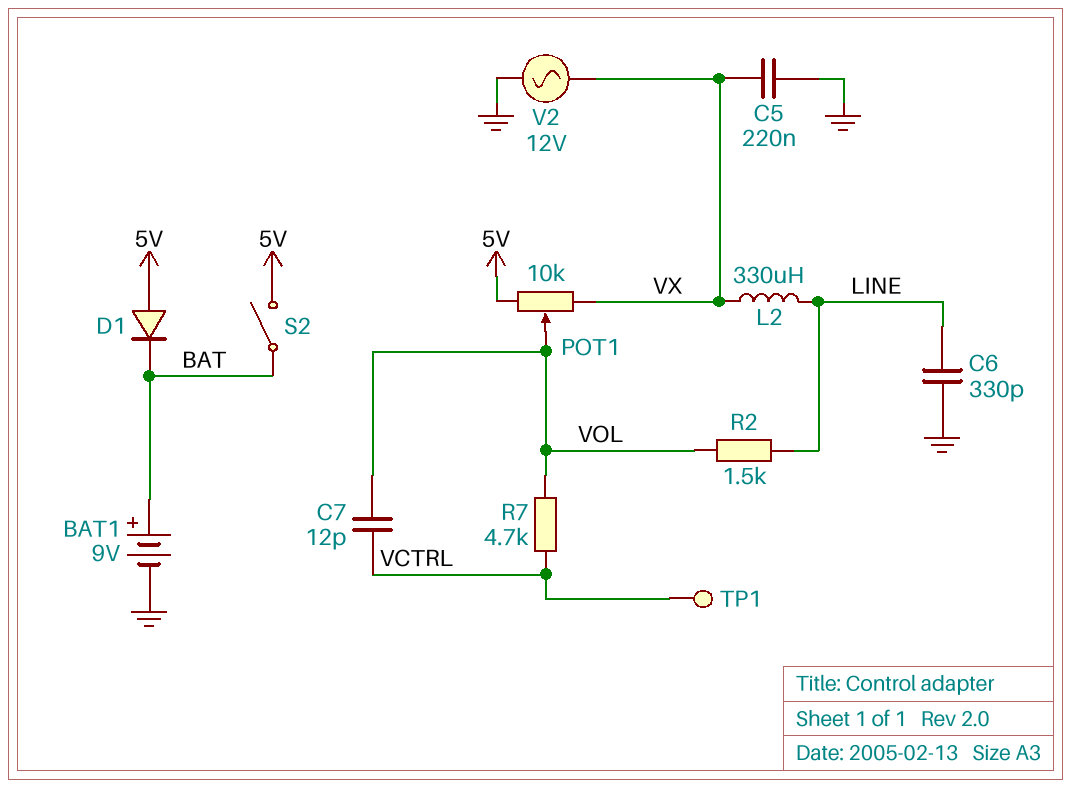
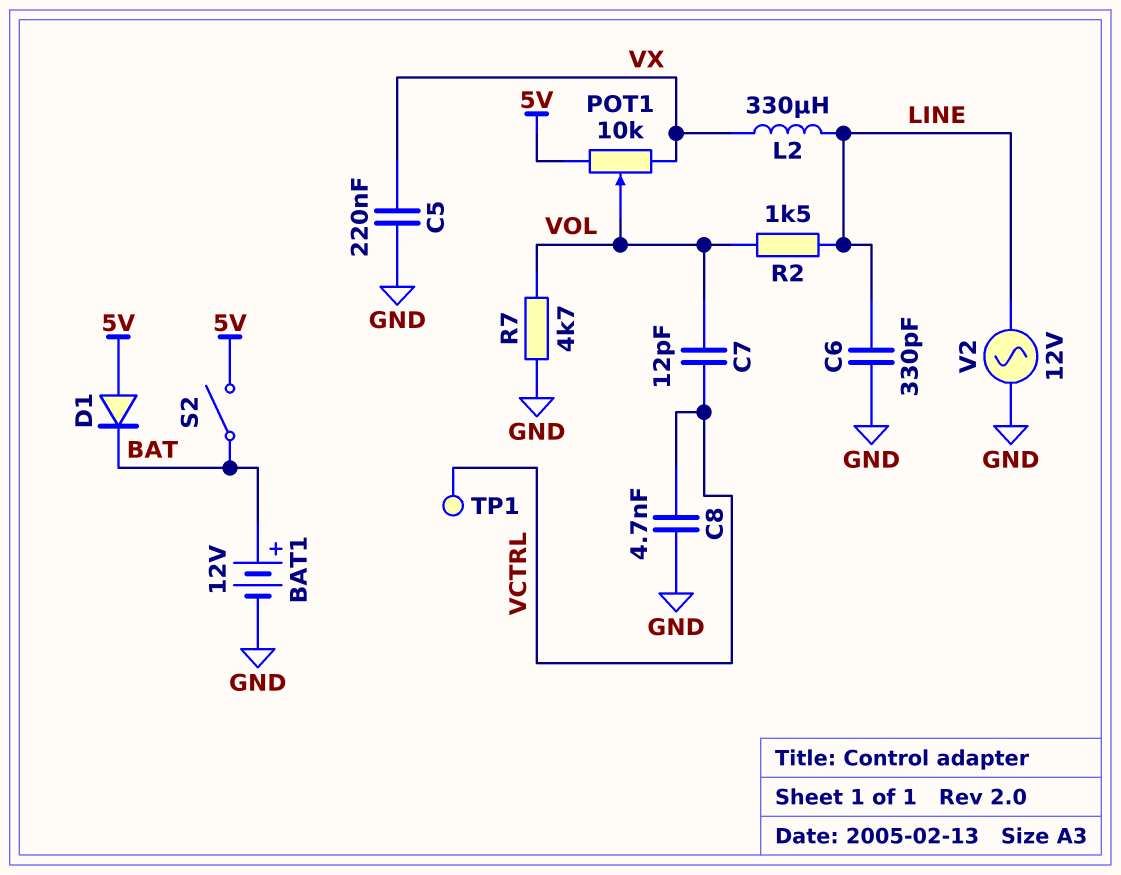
BAT1: 9V (plus BAT, minus GND) -> 12V (plus BAT, minus GND)
C8: none -> 4.7nF (GND, VCTRL)
R7: 4.7k (VCTRL, VOL) -> 4.7k (GND, VOL)
V2: AC 12V (GND, VX) -> AC 12V (GND, LINE)

